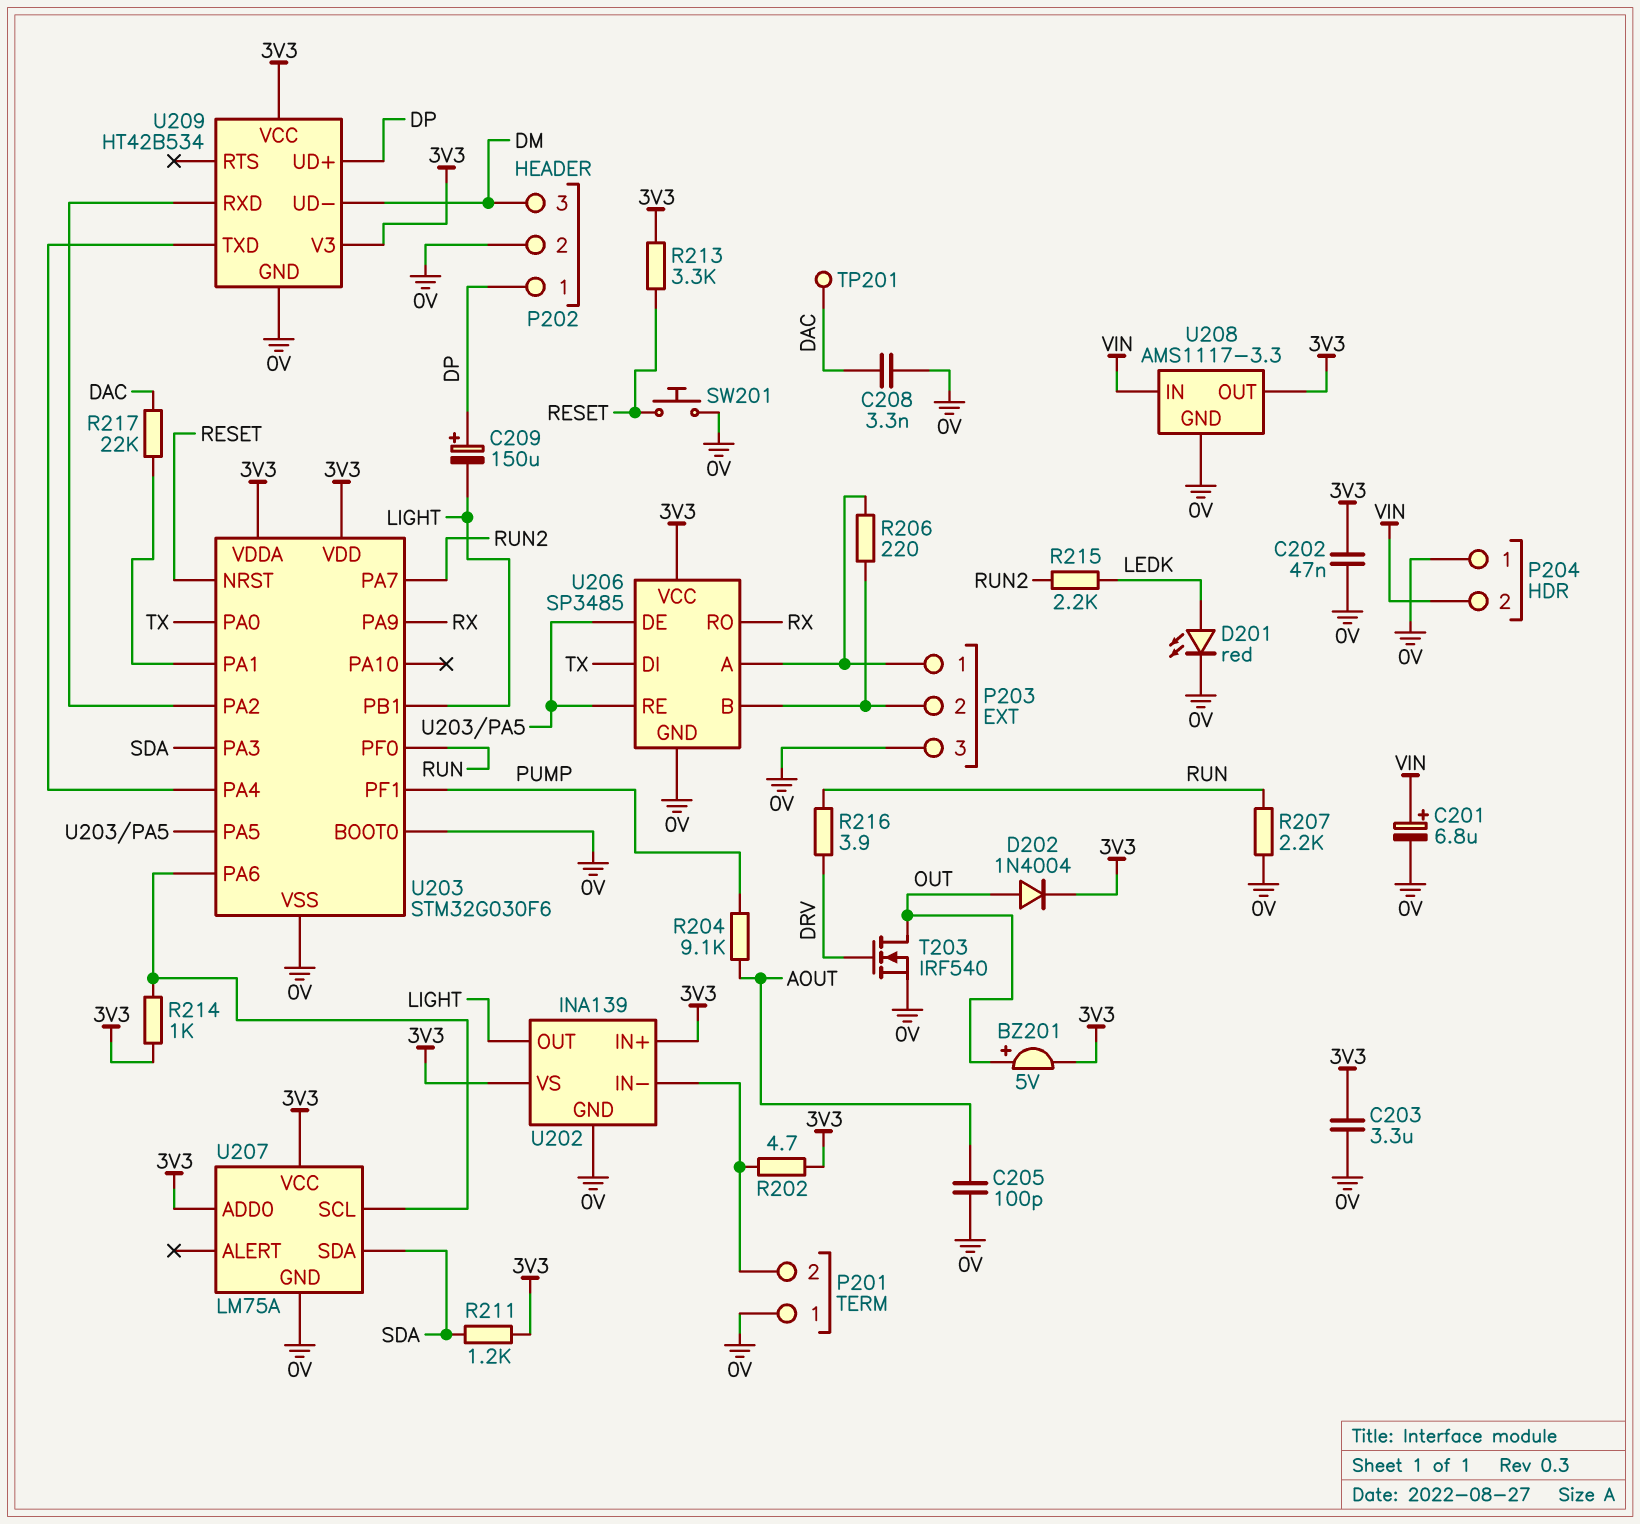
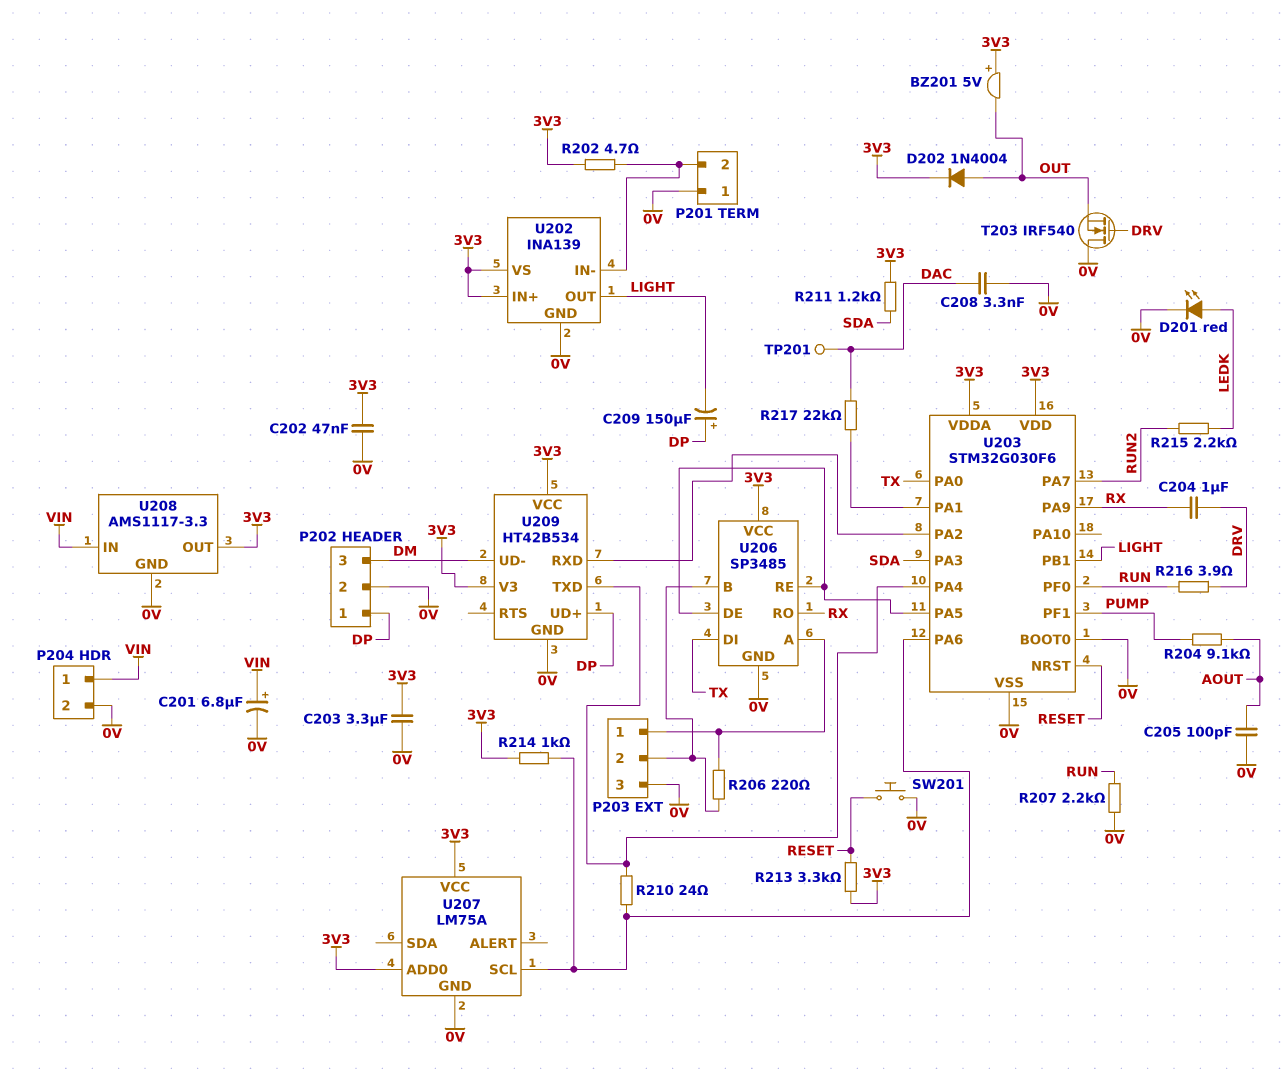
BZ201: buzzer 5V (plus OUT, minus 3V3) -> buzzer 5V (plus 3V3, minus OUT)
C204: none -> 1uF (DRV, RX)
P204 pin 1: 0V -> VIN
P204 pin 2: VIN -> 0V
R210: none -> 24 (U203/PA4, U203/PA6)
T203: NMOS IRF540 (G DRV, D OUT, S 0V) -> NMOS IRF540 (G DRV, D 0V, S OUT)
U207 pin SDA: SDA -> none

